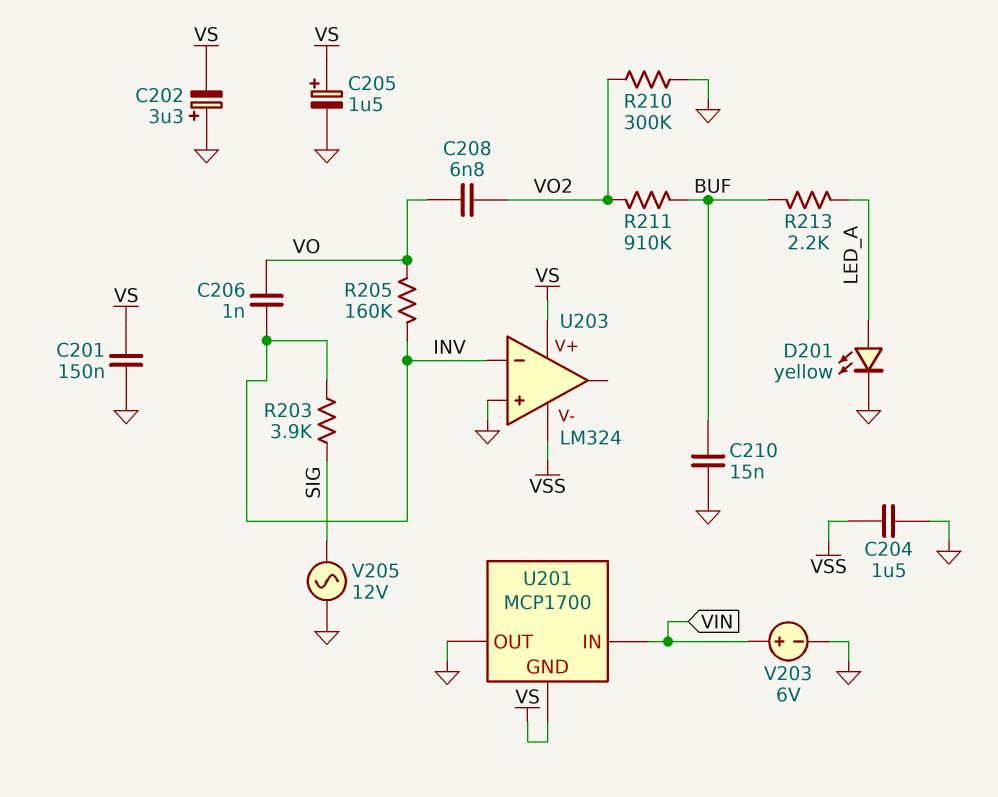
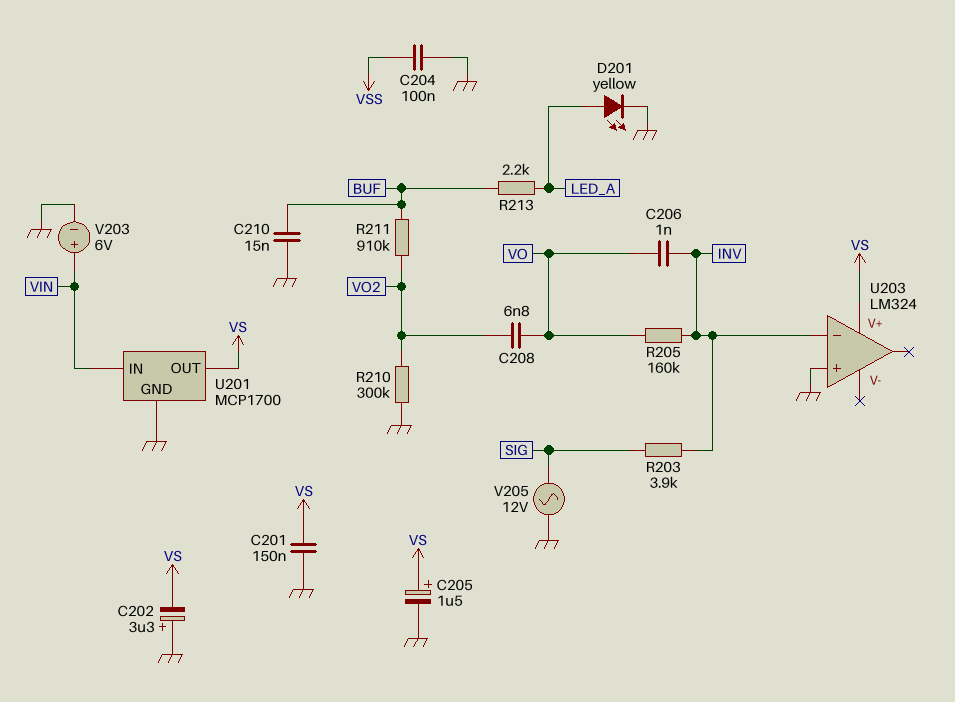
C204: 1.5uF (GND, VSS) -> 100nF (GND, VSS)
U201 pin GND: VS -> GND
U201 pin OUT: GND -> VS
U203 pin V-: VSS -> none

